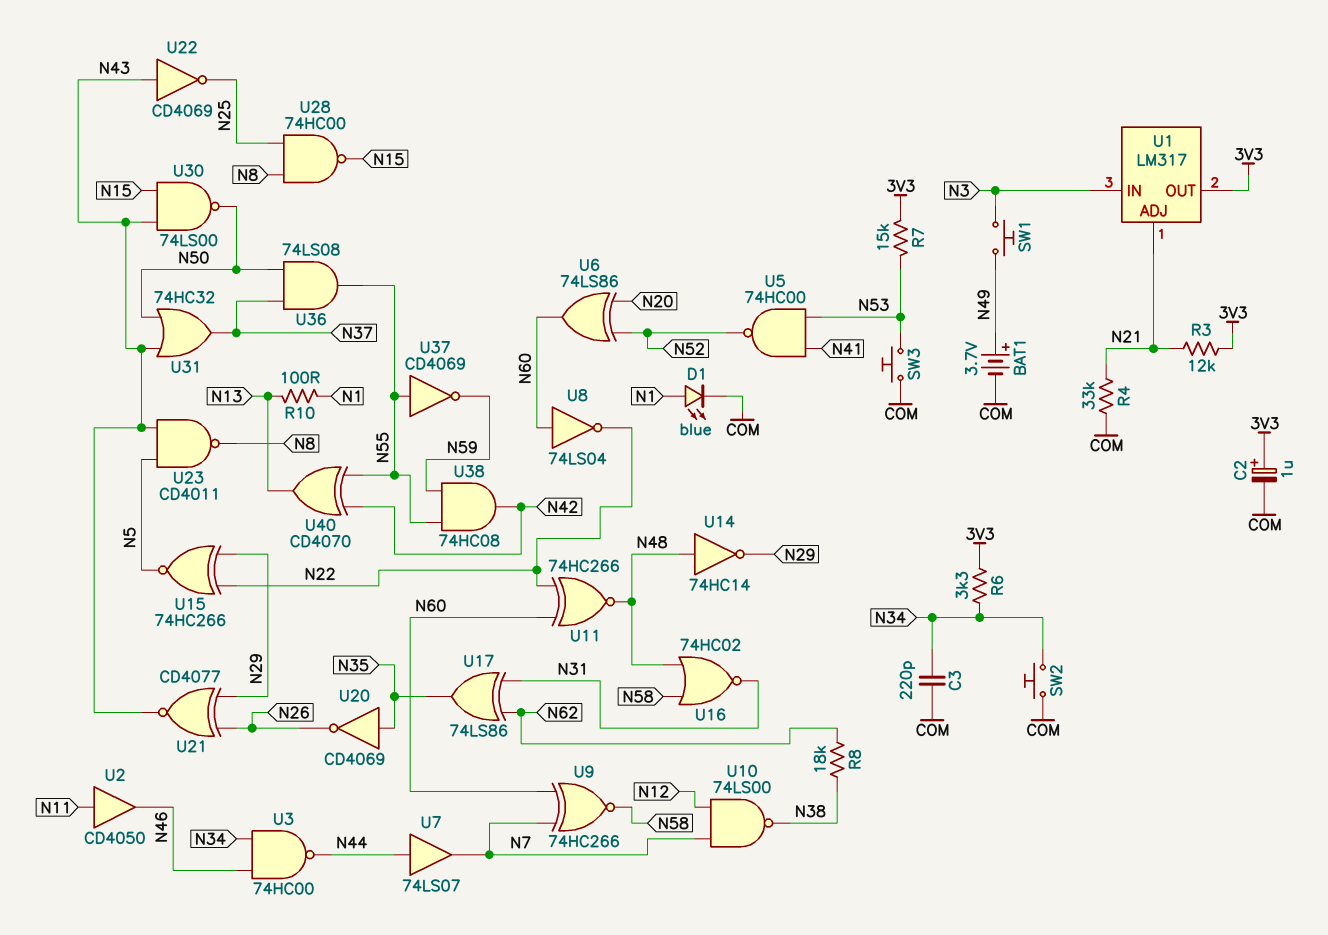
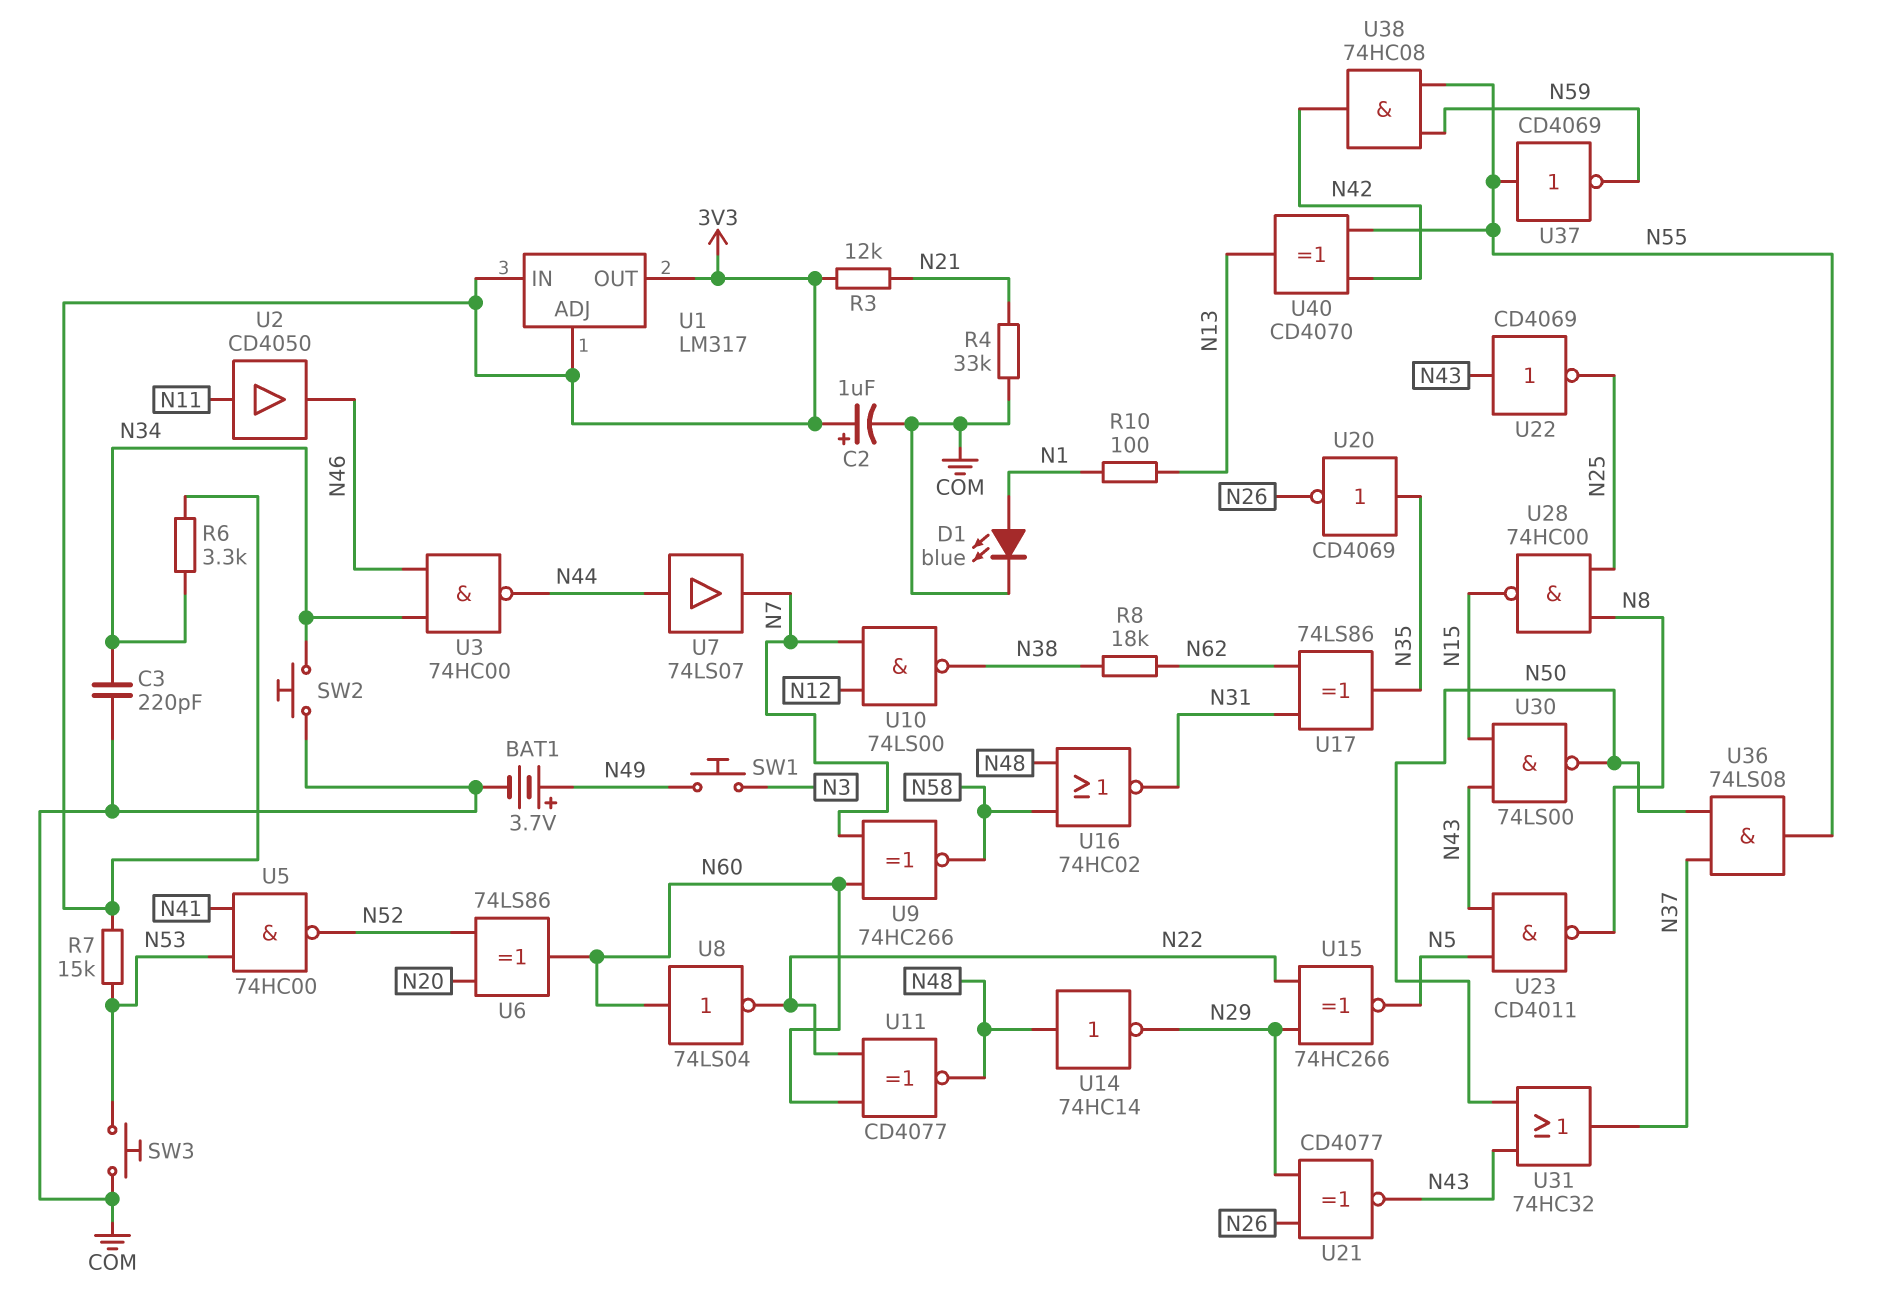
U1 pin ADJ: N21 -> 3V3
U1 pin IN: N3 -> 3V3
U11: XNOR 74HC266 (in N22, in N60, out N48) -> XNOR CD4077 (in N22, in N60, out N48)

